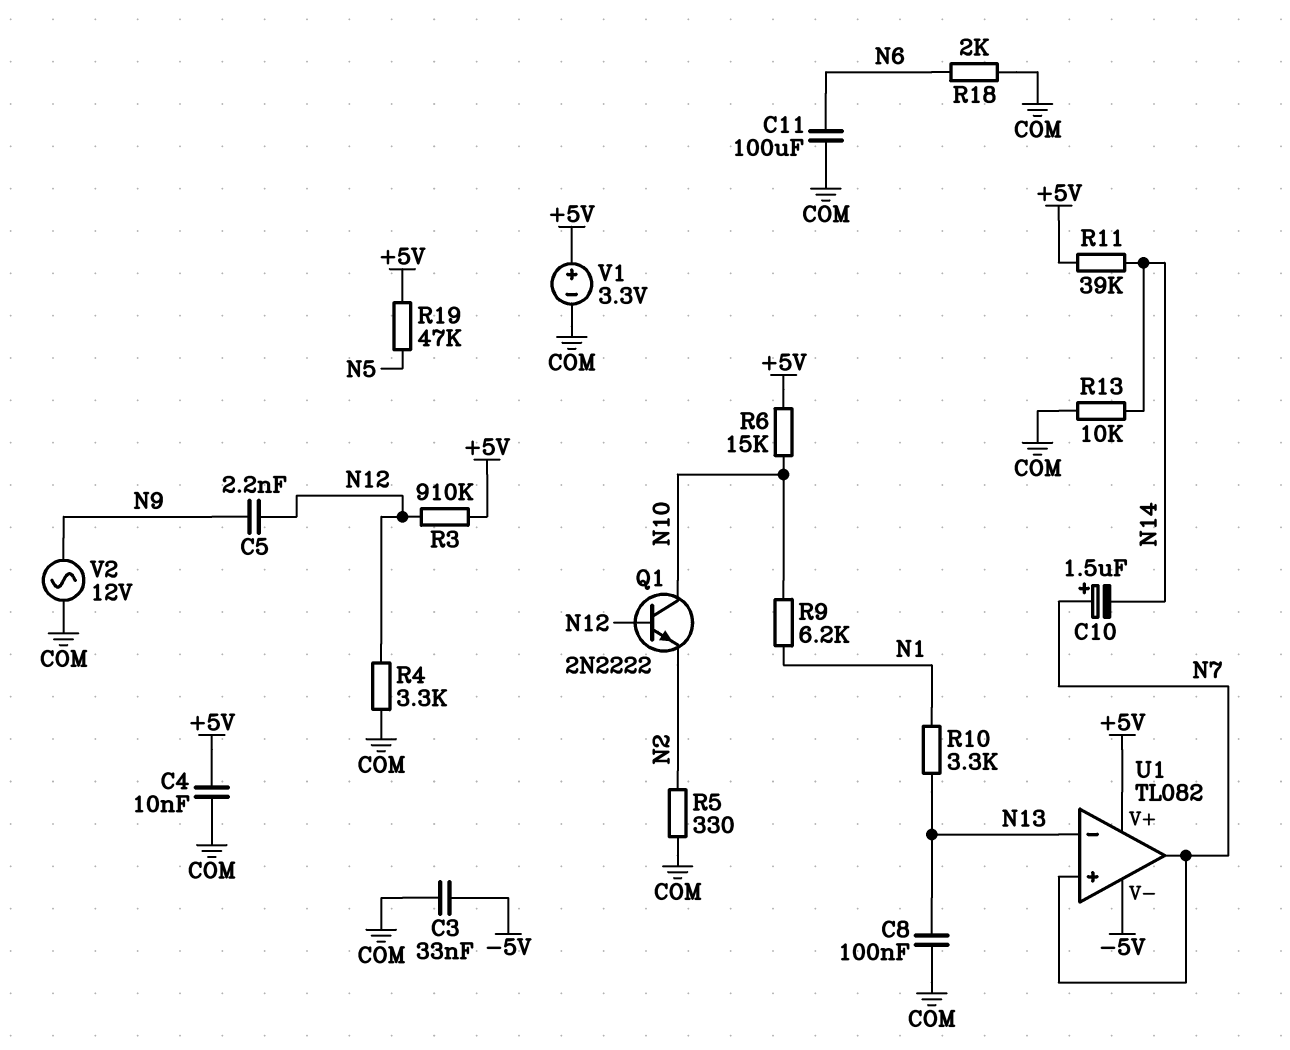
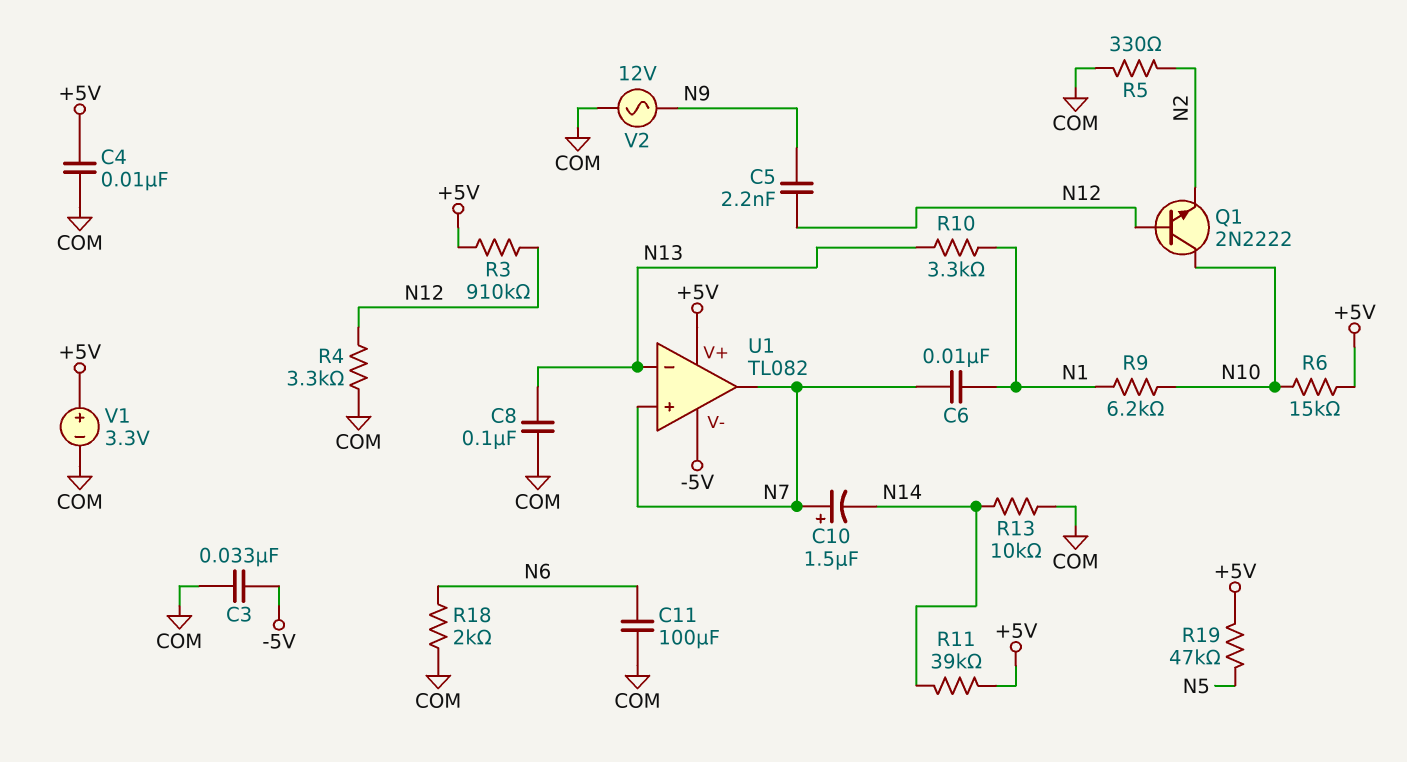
C6: none -> 10nF (N1, N7)

